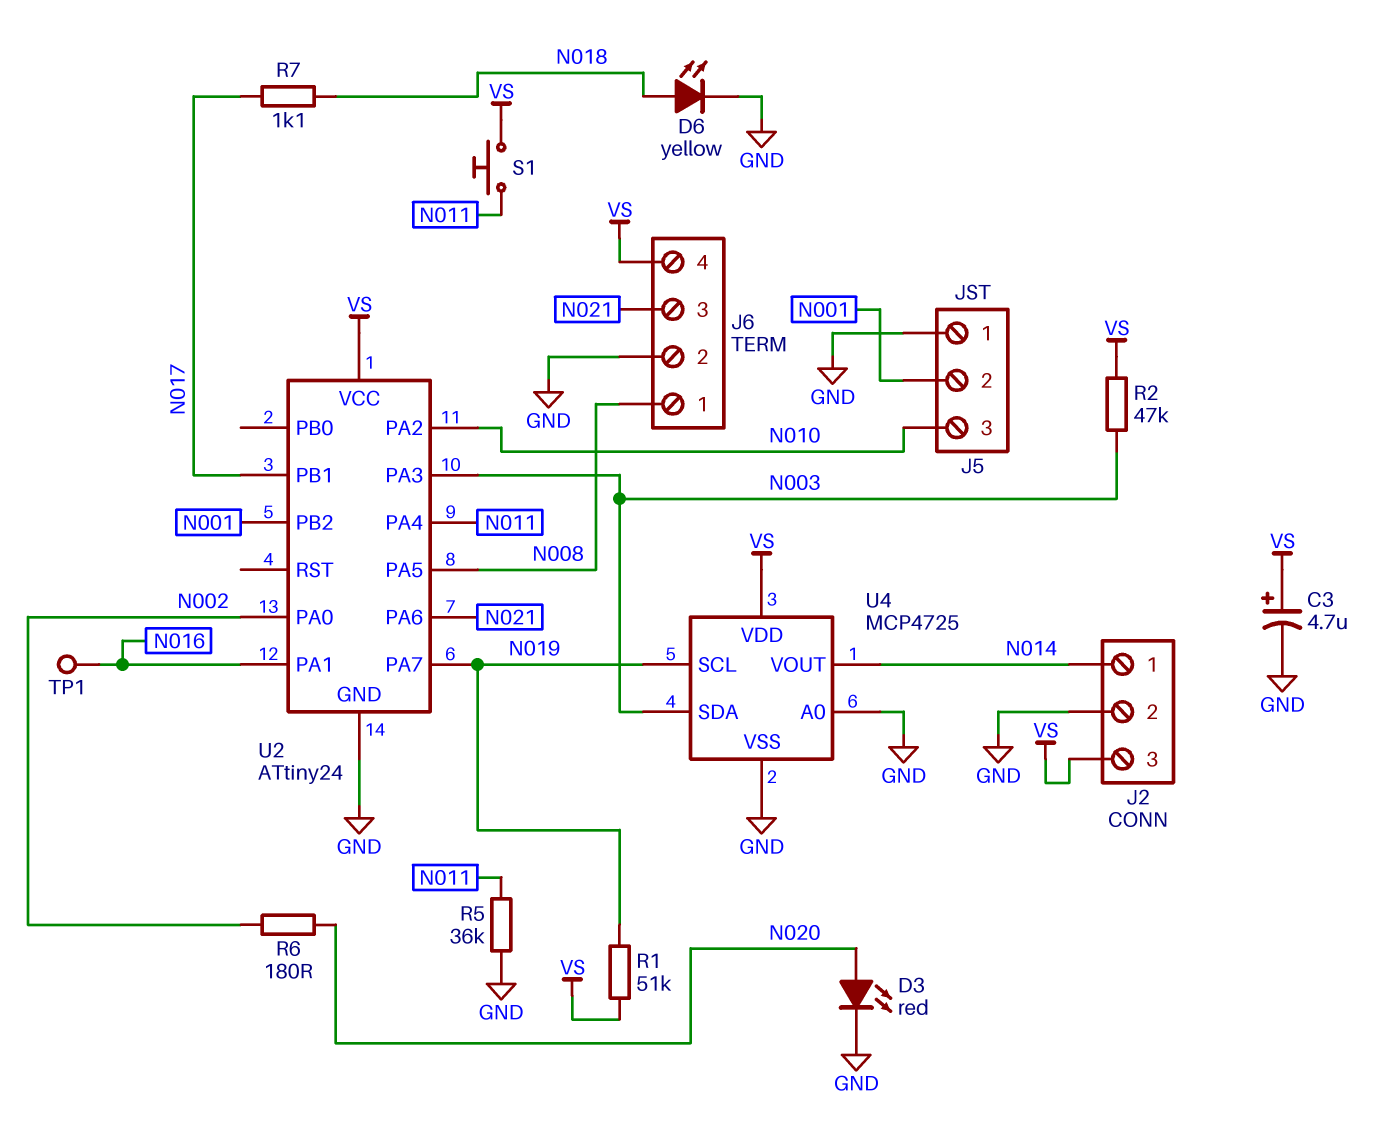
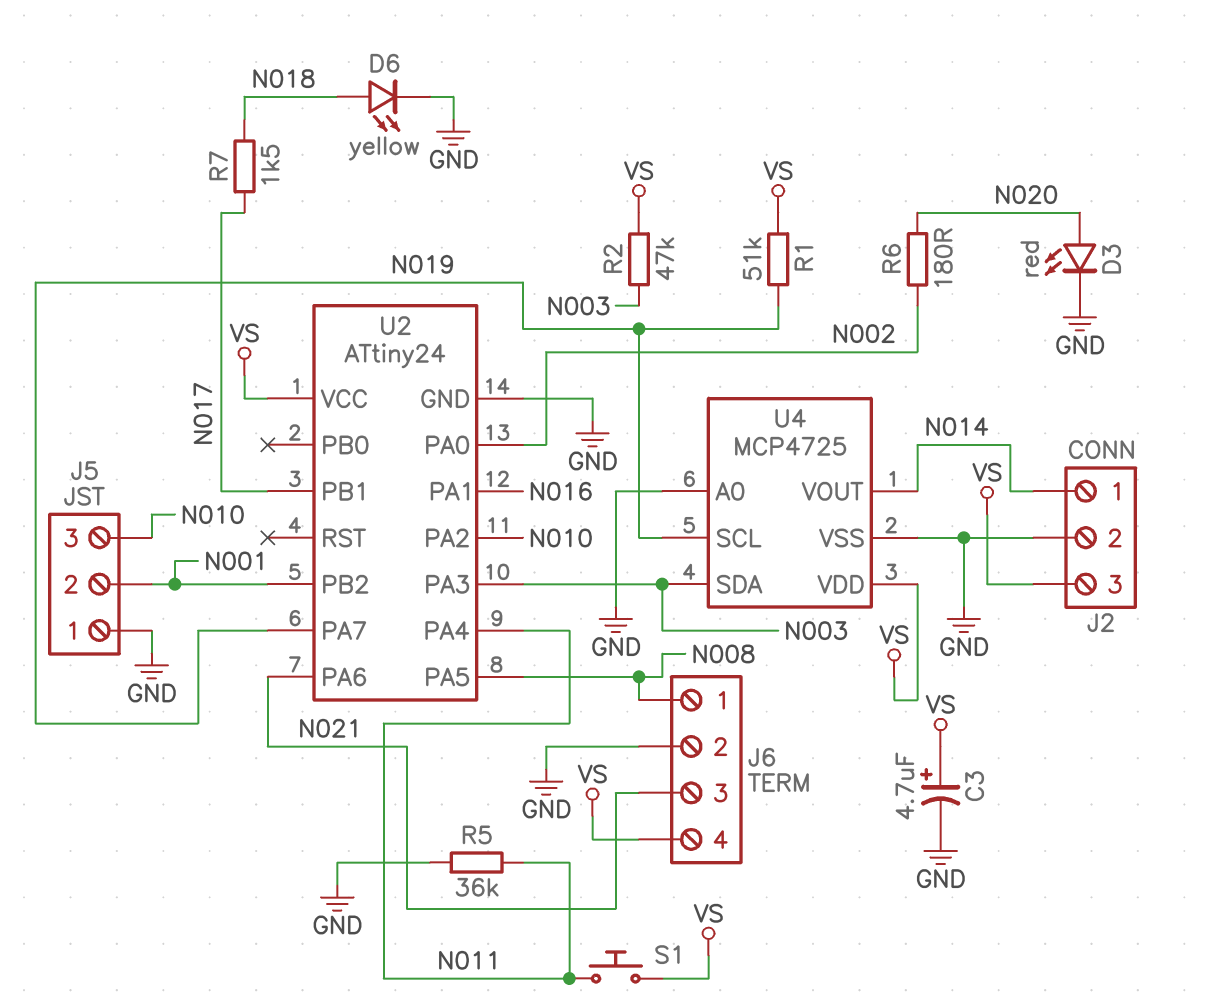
R7: 1.1k (N017, N018) -> 1.5k (N017, N018)
TP1: test point (N016) -> none

